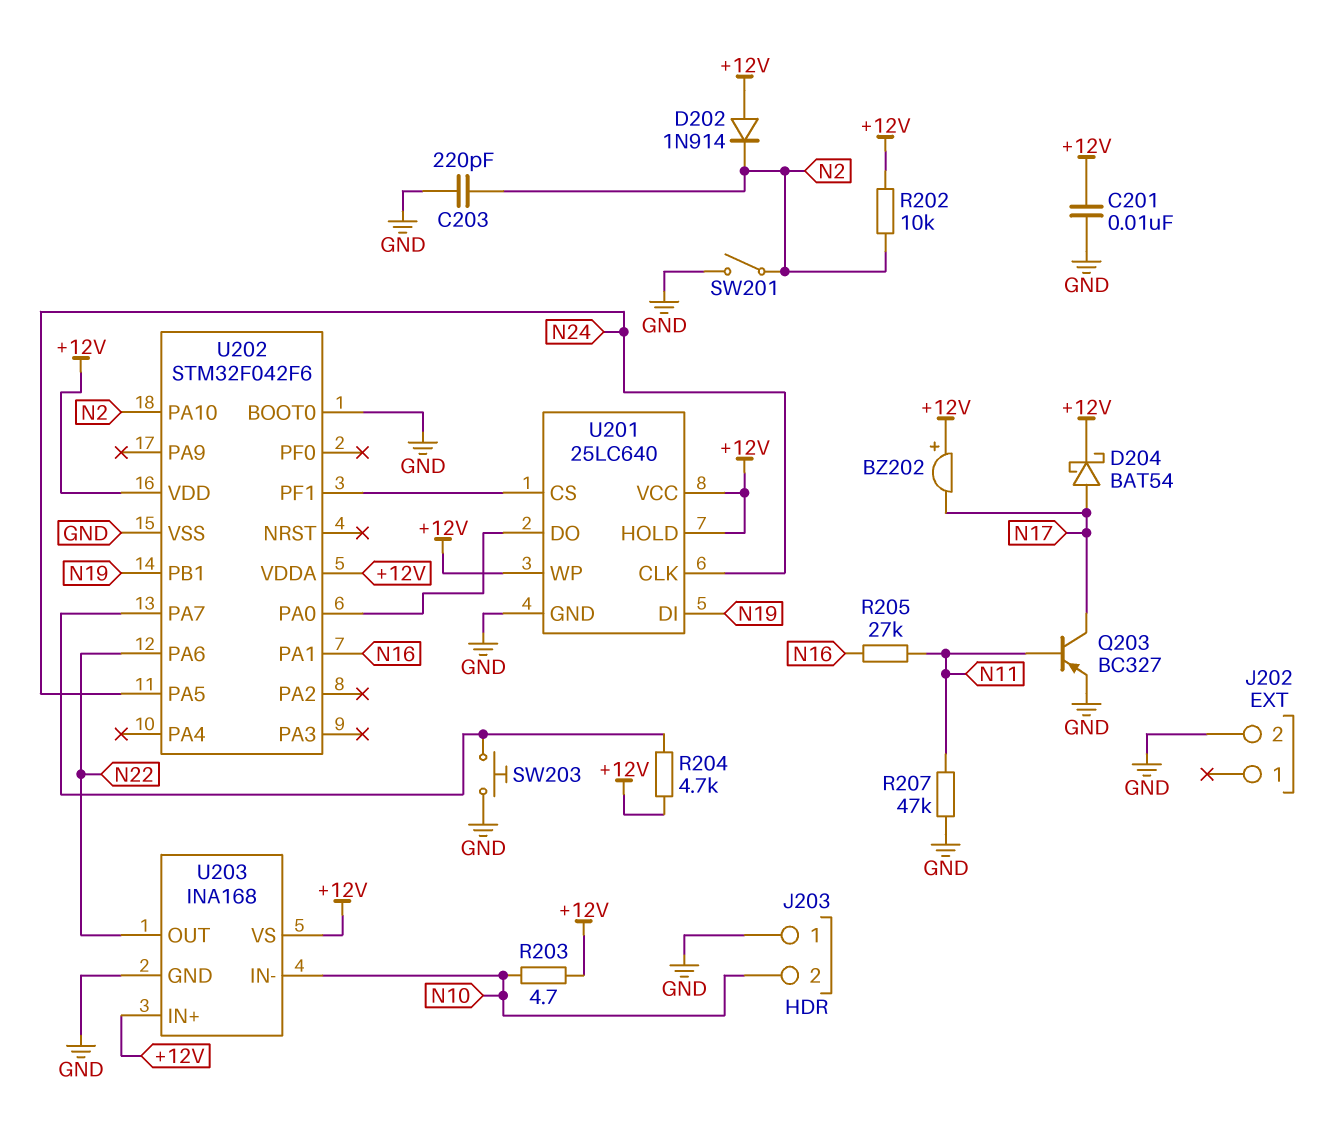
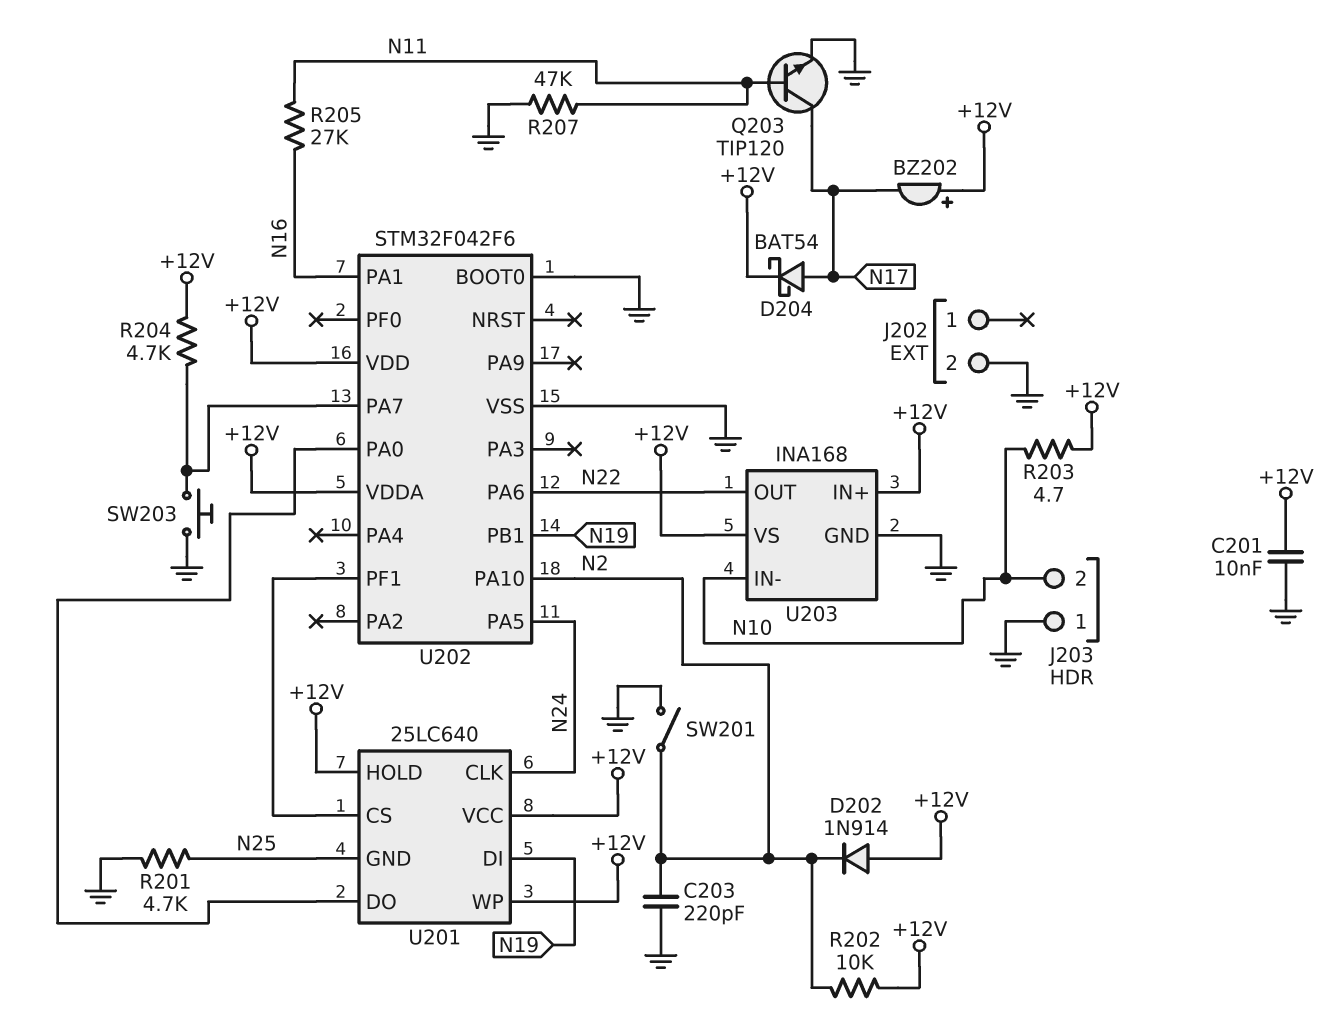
Q203: PNP BC327 (B N11, C N17, E GND) -> NPN TIP120 (B N11, C N17, E GND)
R201: none -> 4.7k (GND, N25)
U201 pin GND: GND -> N25

